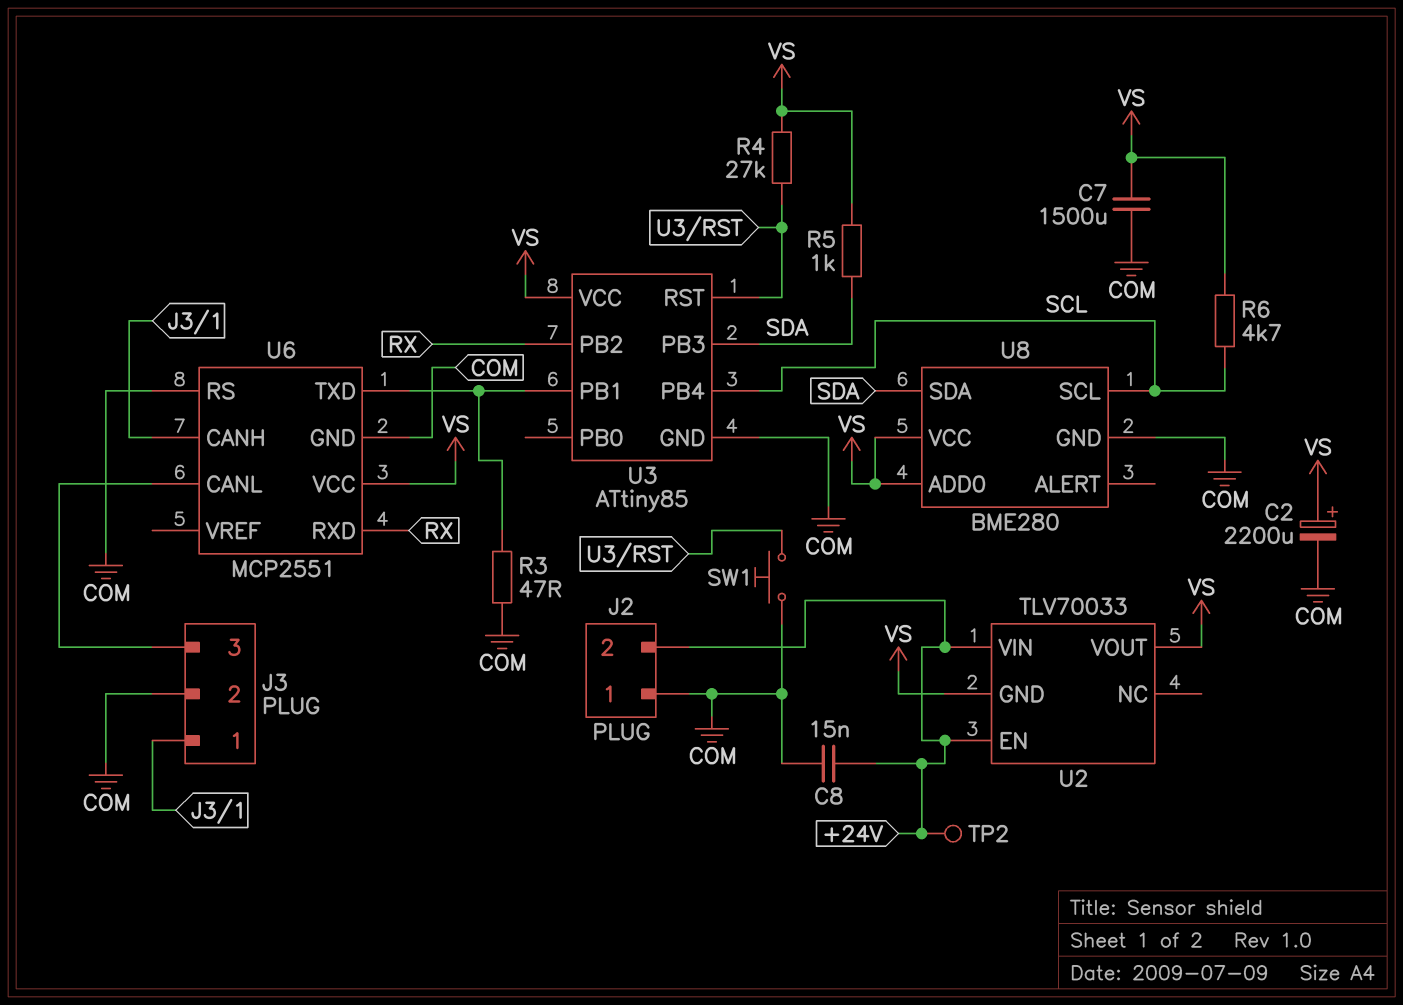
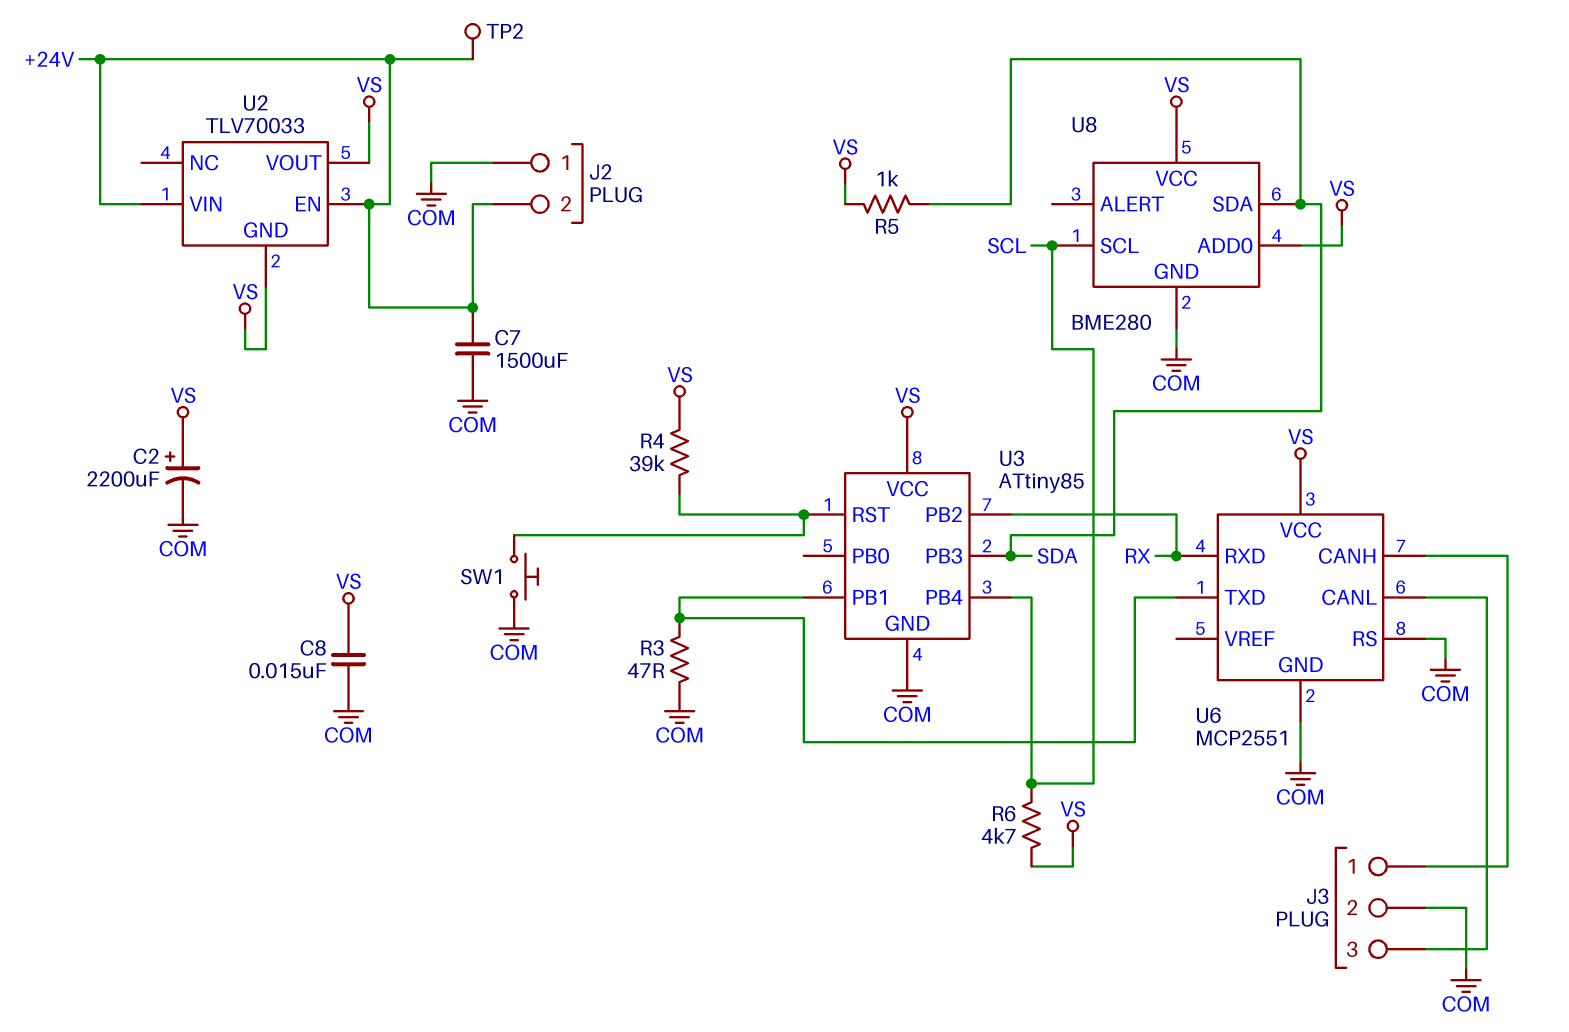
C7: 1500uF (COM, VS) -> 1500uF (+24V, COM)
C8: 15nF (+24V, COM) -> 15nF (COM, VS)
R4: 27k (U3/RST, VS) -> 39k (U3/RST, VS)

